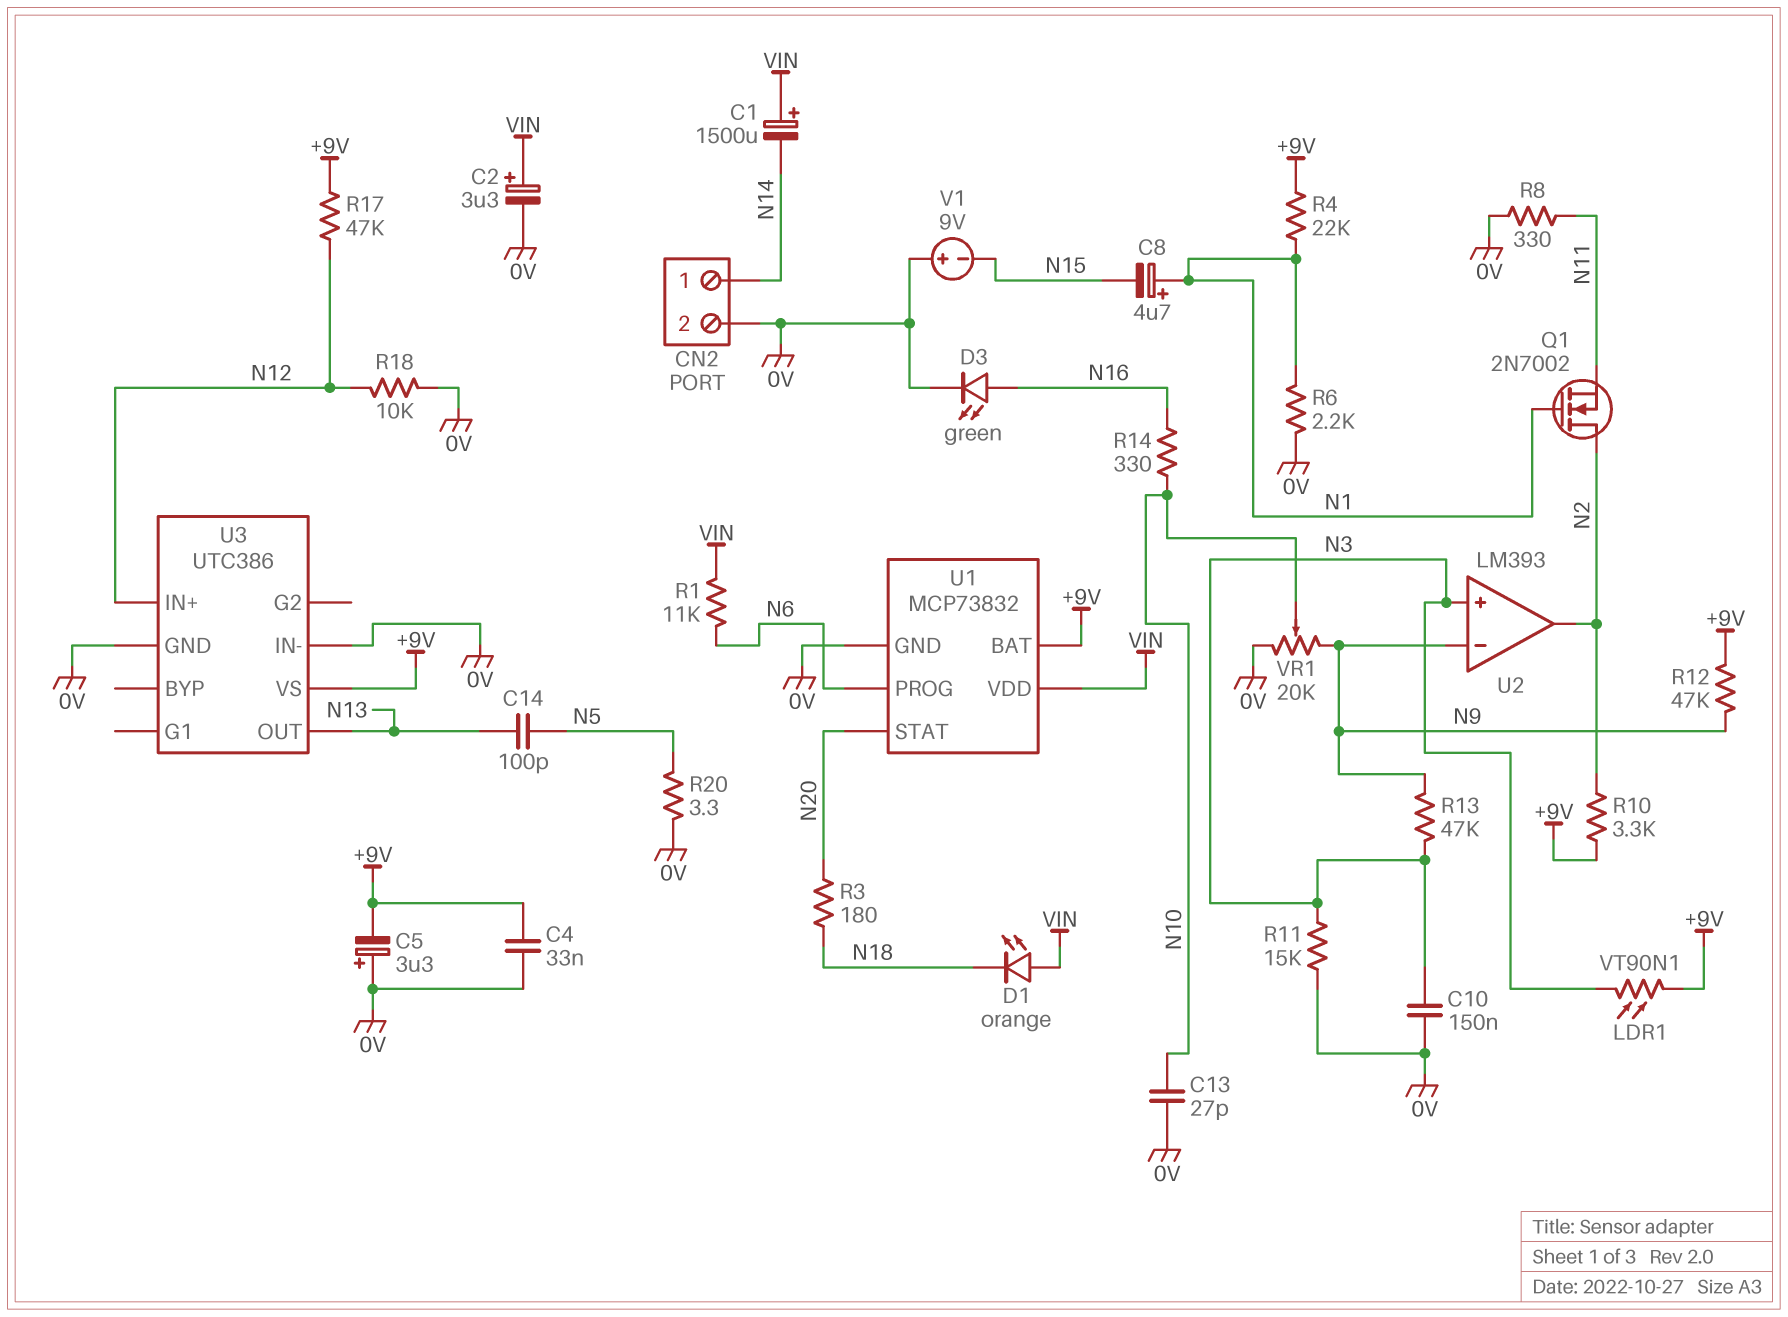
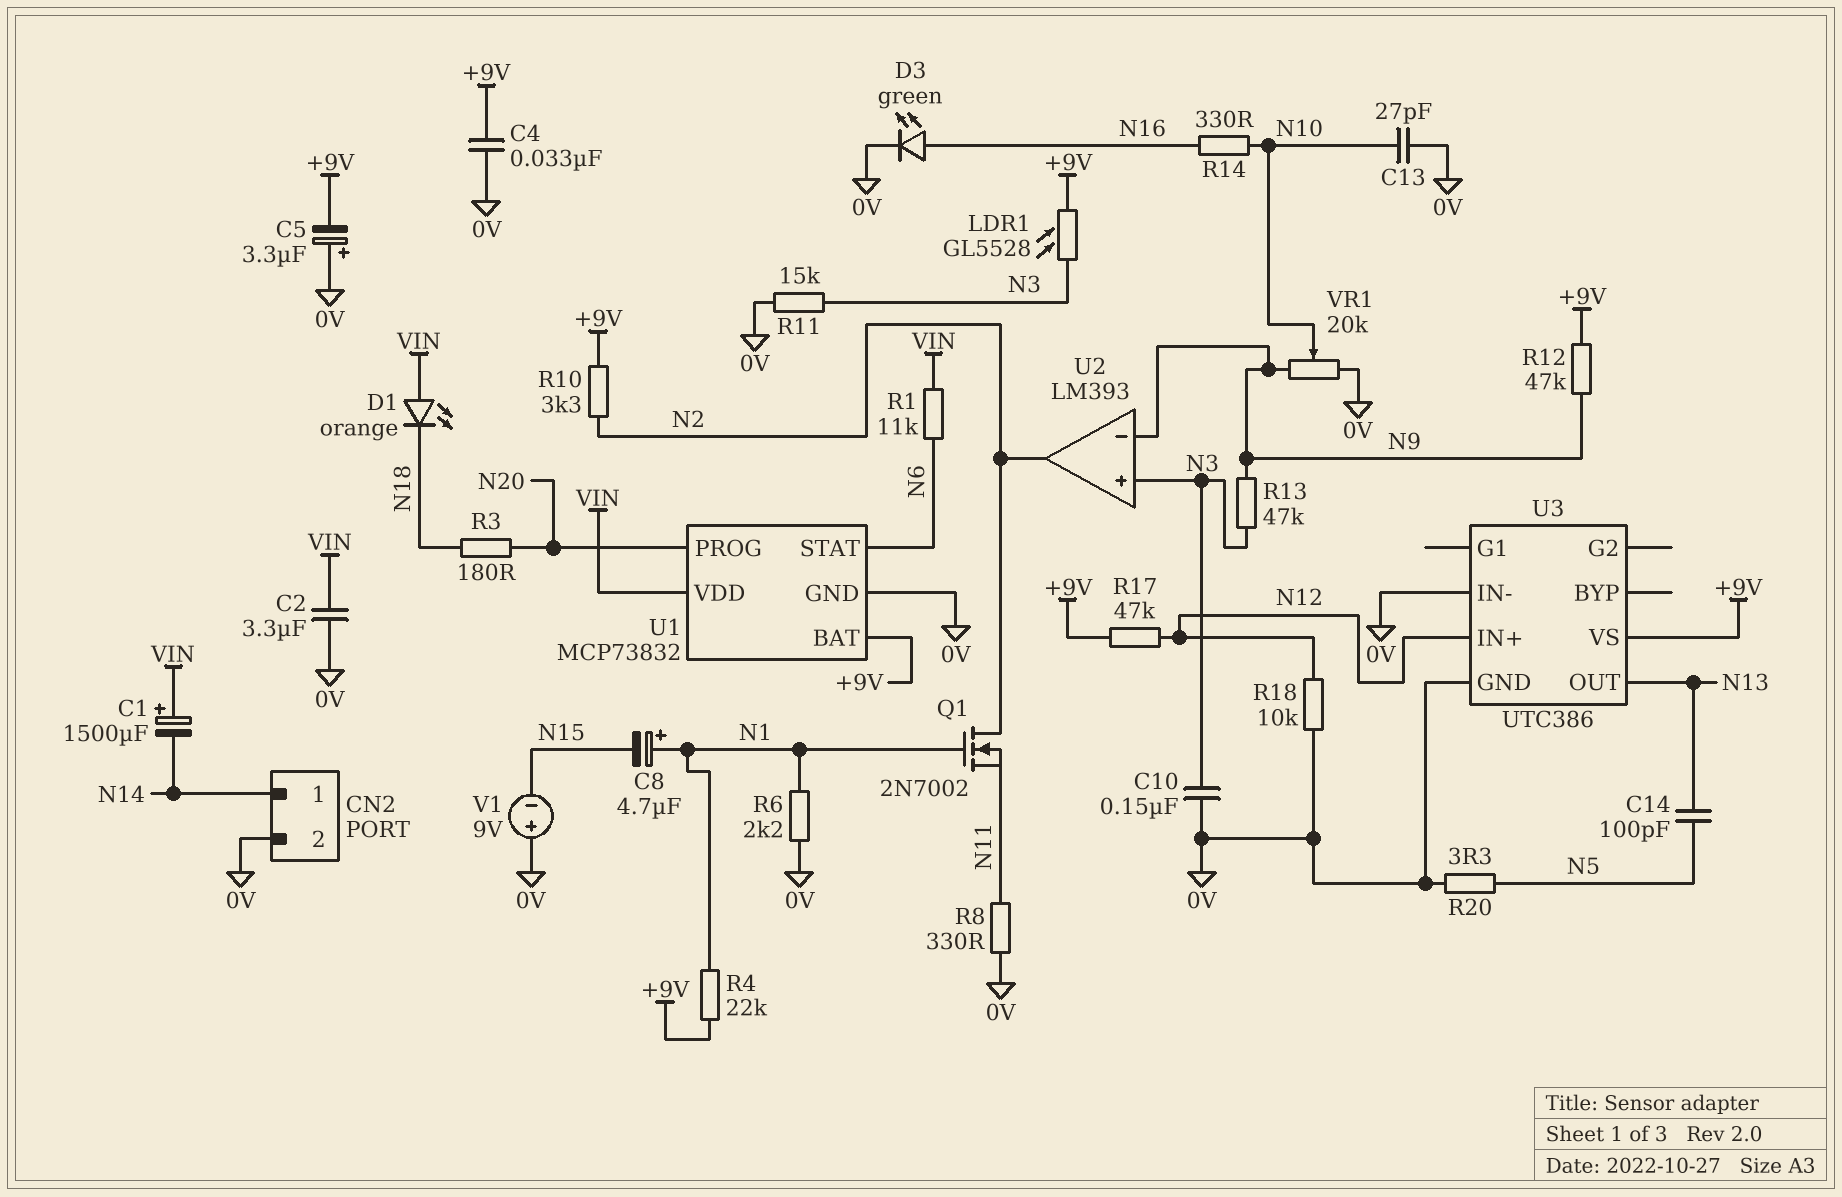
C2: 3.3uF (plus VIN, minus 0V) -> 3.3uF (0V, VIN)
LDR1: VT90N1 (+9V, N3) -> GL5528 (+9V, N3)
U1 pin PROG: N6 -> N20
U1 pin STAT: N20 -> N6

